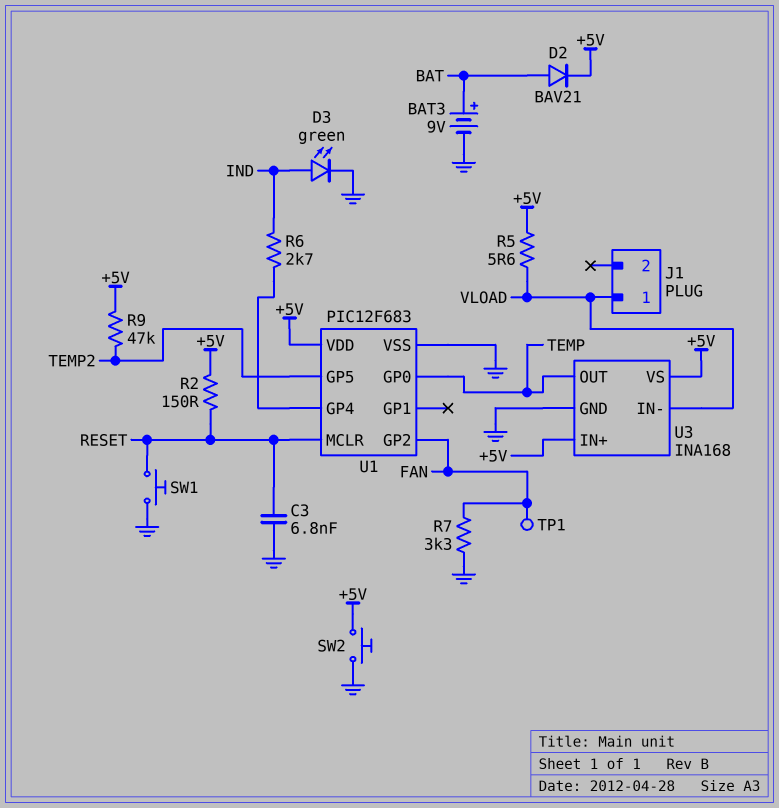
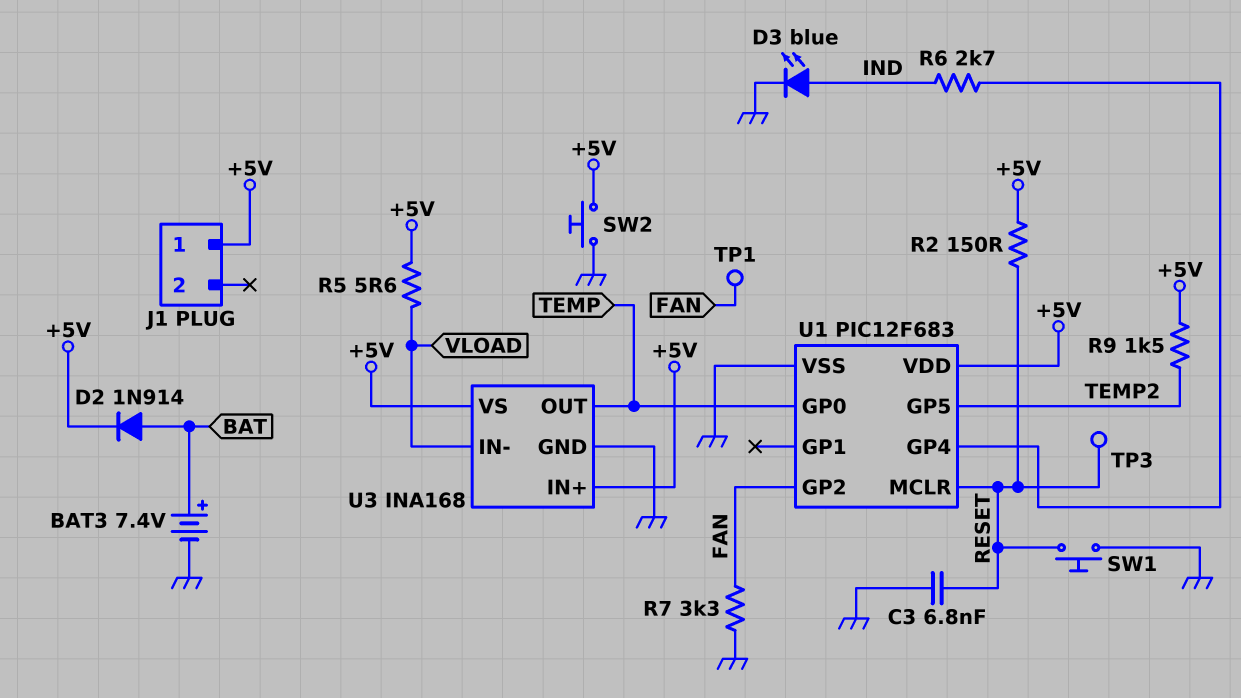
BAT3: 9V (plus BAT, minus GND) -> 7.4V (plus BAT, minus GND)
D2: diode BAV21 (A BAT, K +5V) -> diode 1N914 (A BAT, K +5V)
D3: LED green (A IND, K GND) -> LED blue (A IND, K GND)
J1 pin 1: VLOAD -> +5V
R9: 47k (+5V, TEMP2) -> 1.5k (+5V, TEMP2)
TP3: none -> test point (RESET)

